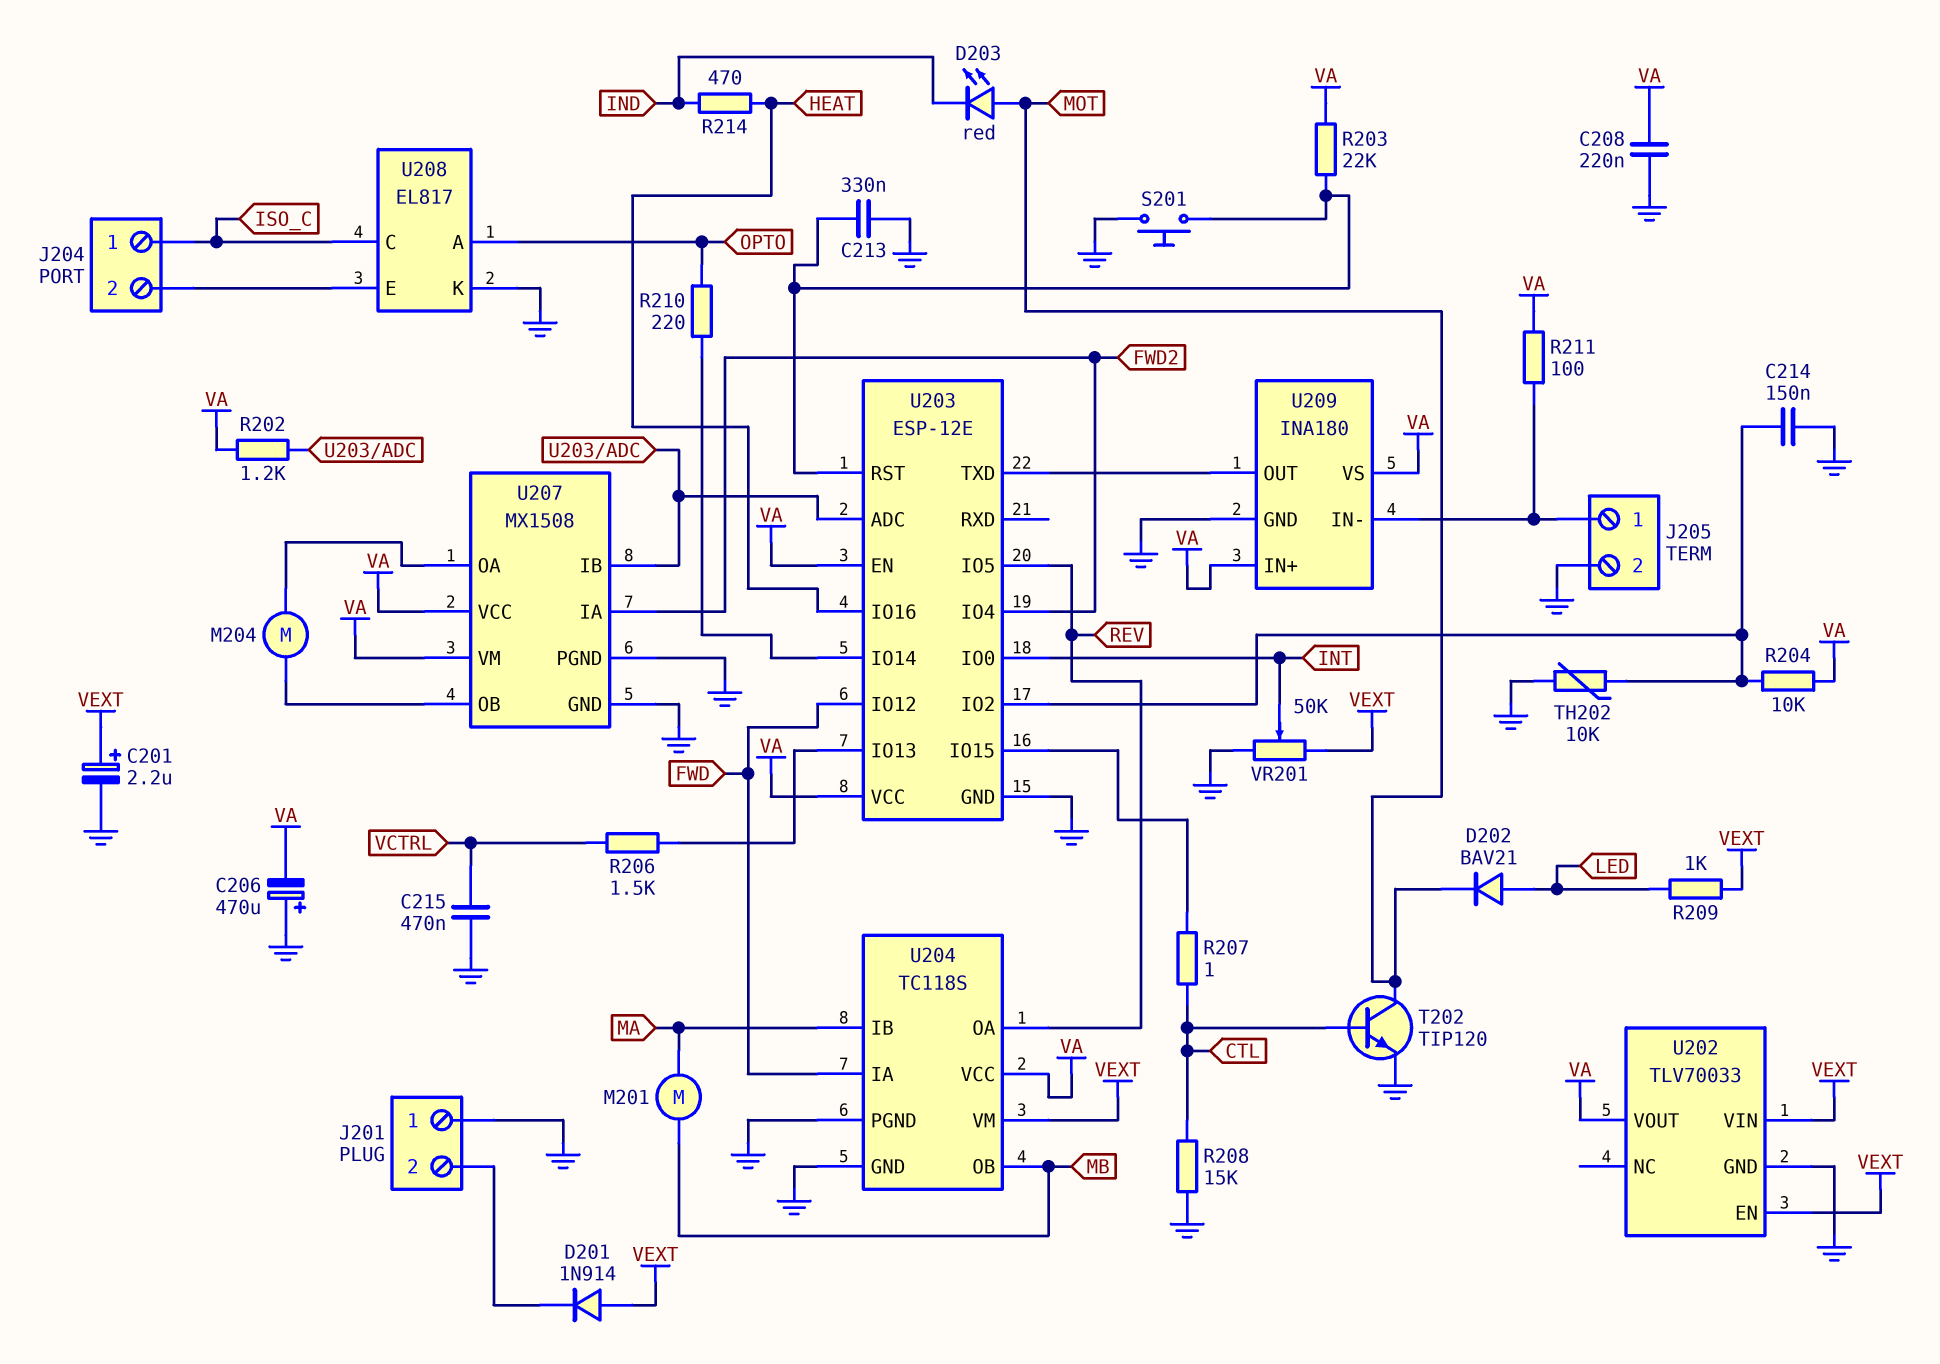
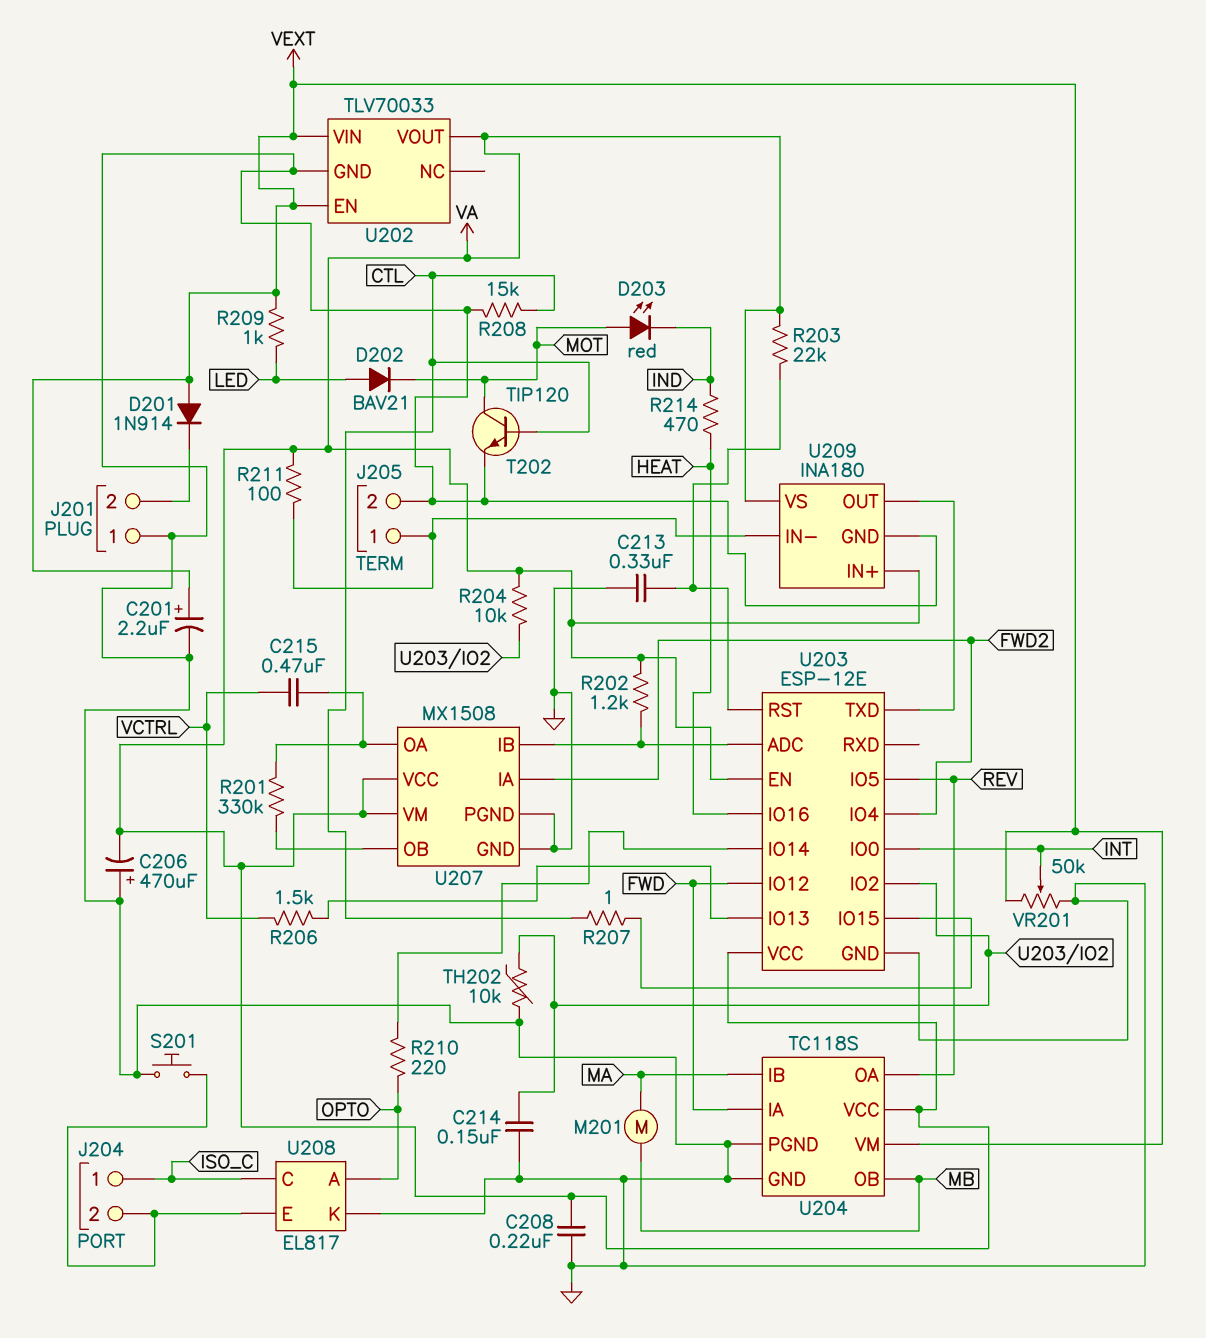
C215: 470nF (GND, VCTRL) -> 470nF (U207/OA, VCTRL)
M204: motor (U207/OA, U207/OB) -> none
R201: none -> 330k (U207/OA, U207/OB)
S201: button (GND, U203/RST) -> button (GND, J204/2)

